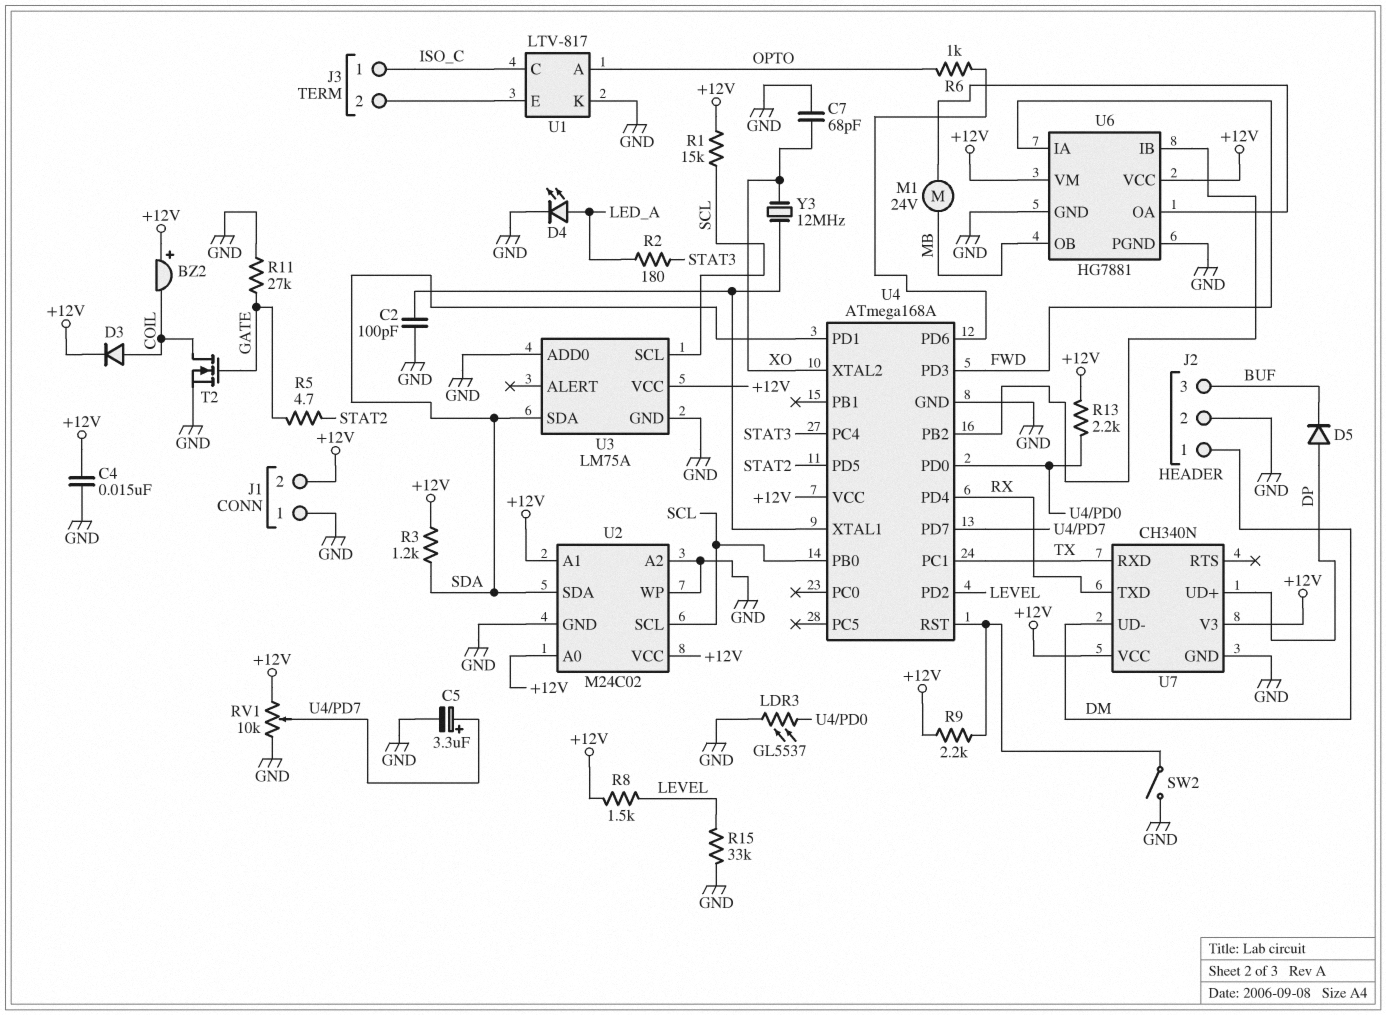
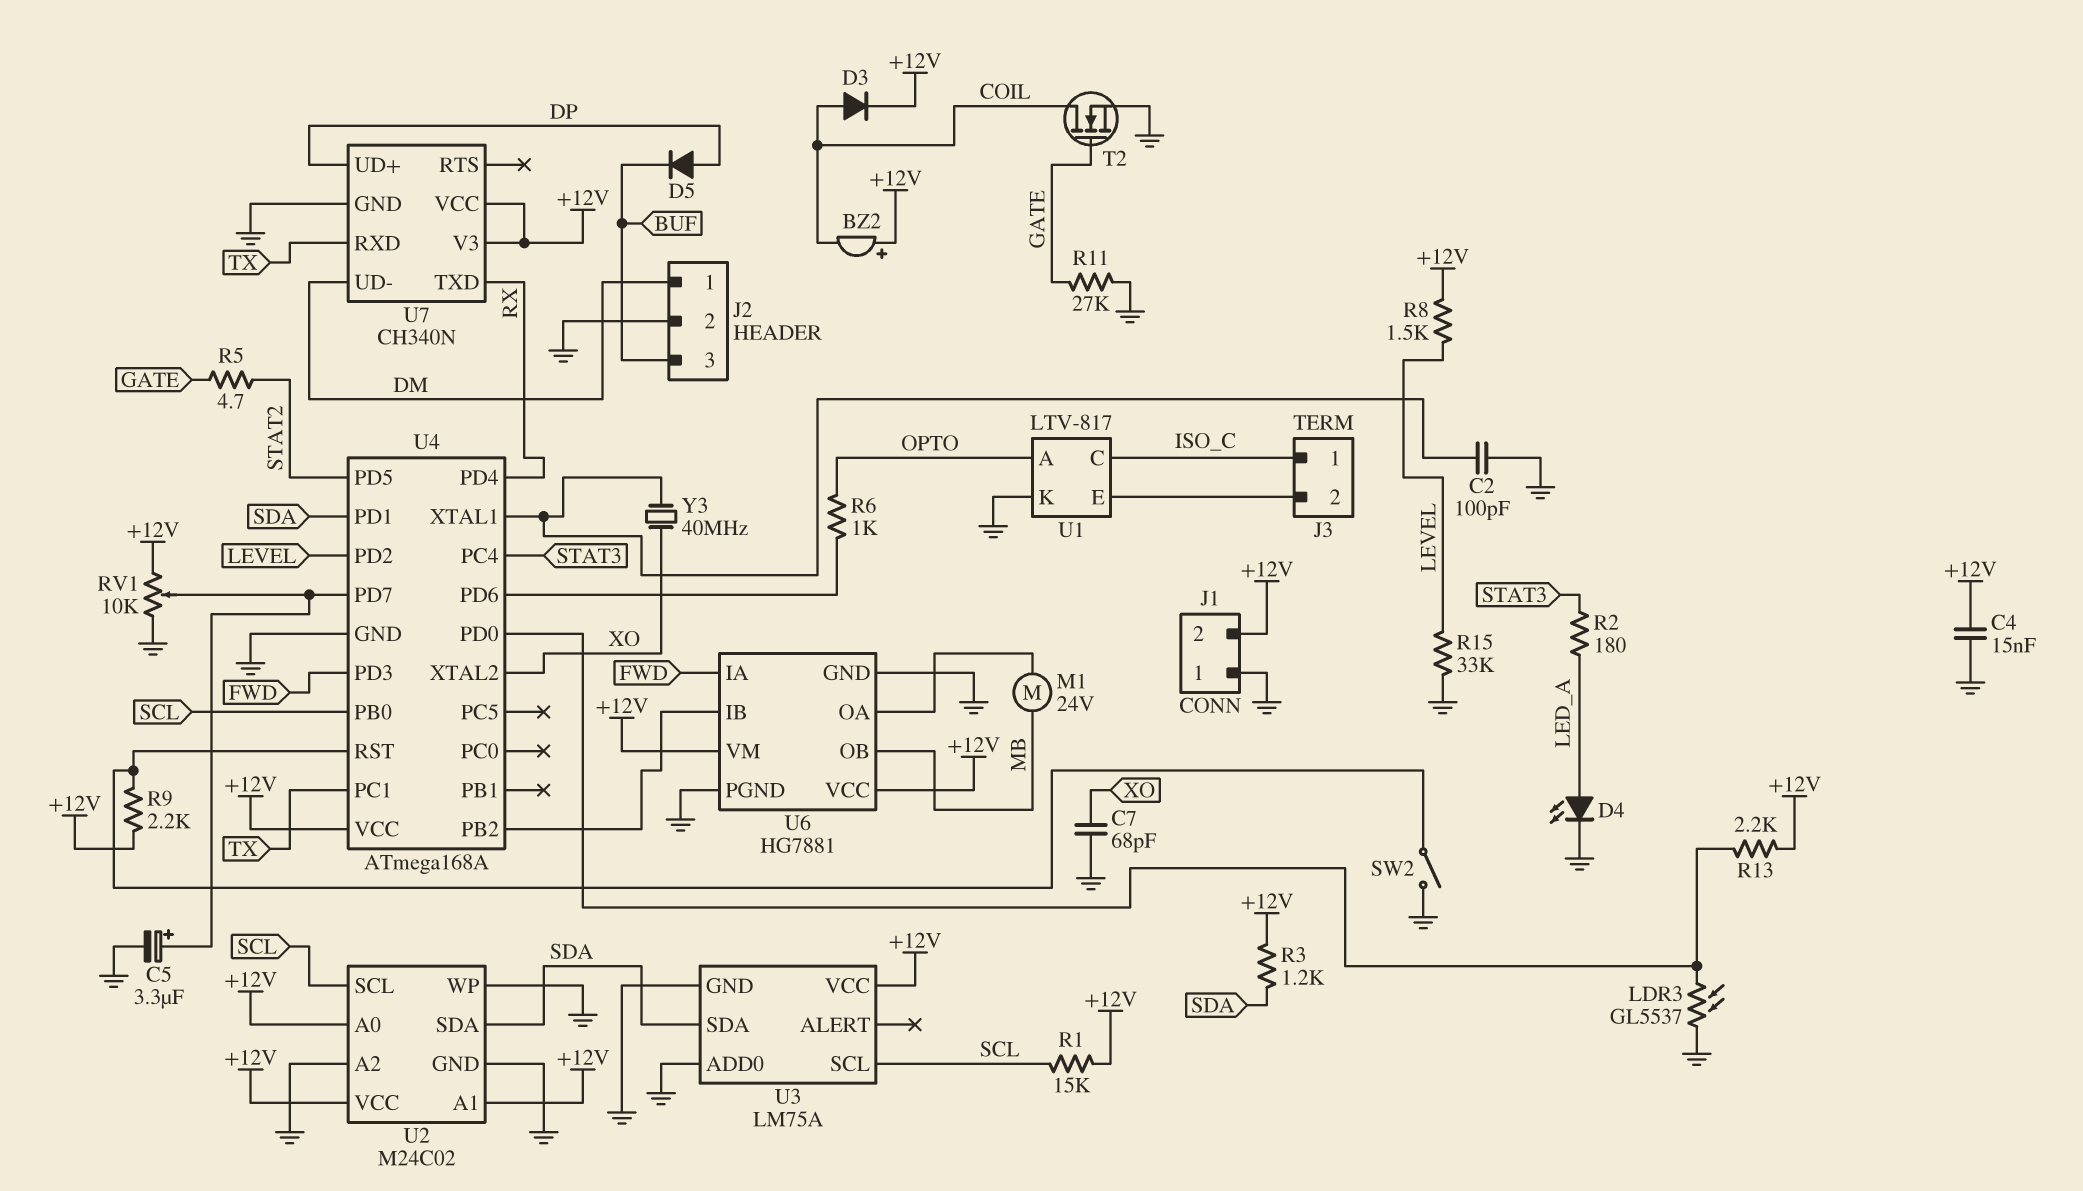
Y3: 12MHz (U4/XTAL1, XO) -> 40MHz (U4/XTAL1, XO)

